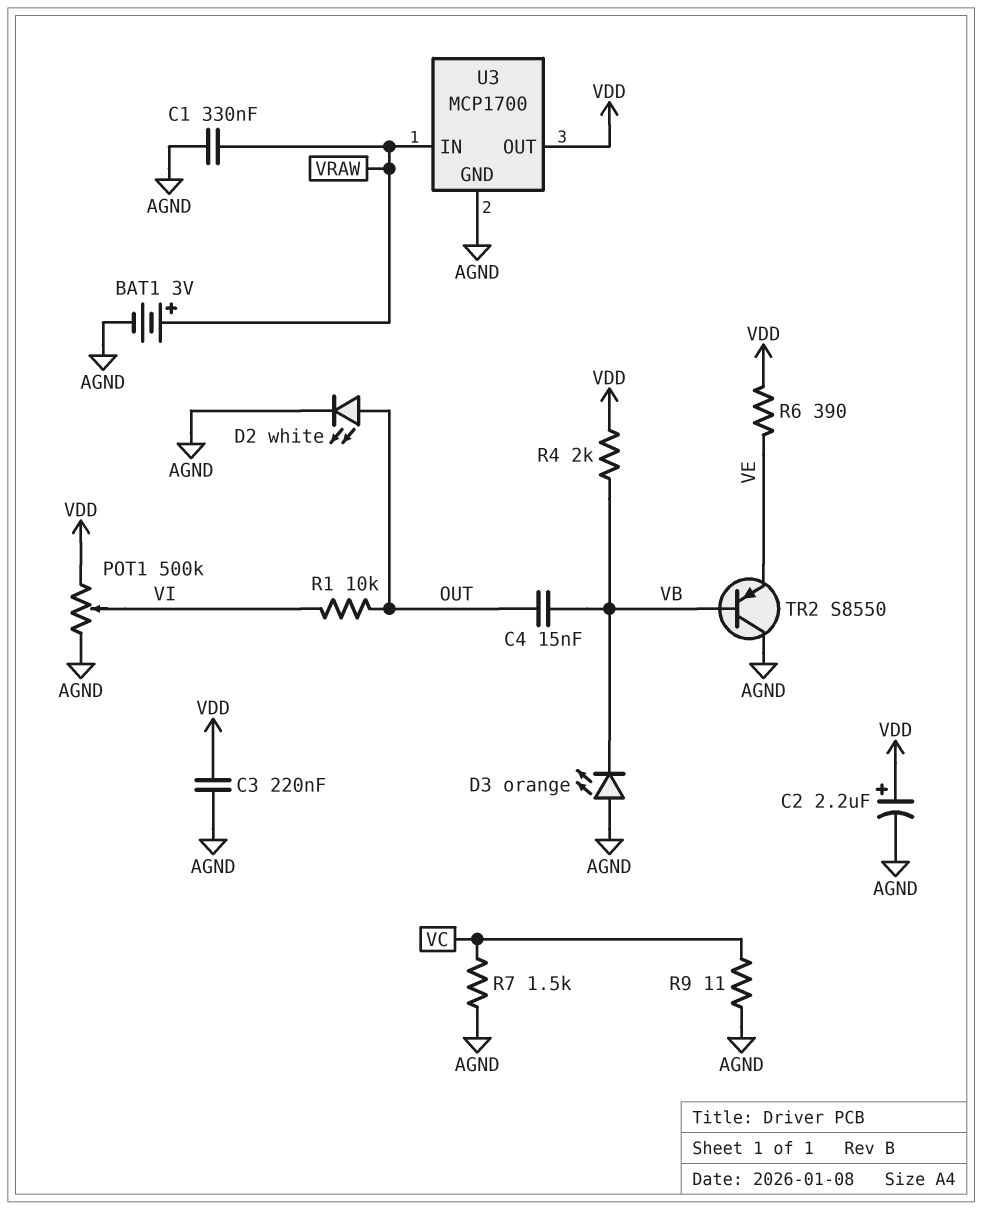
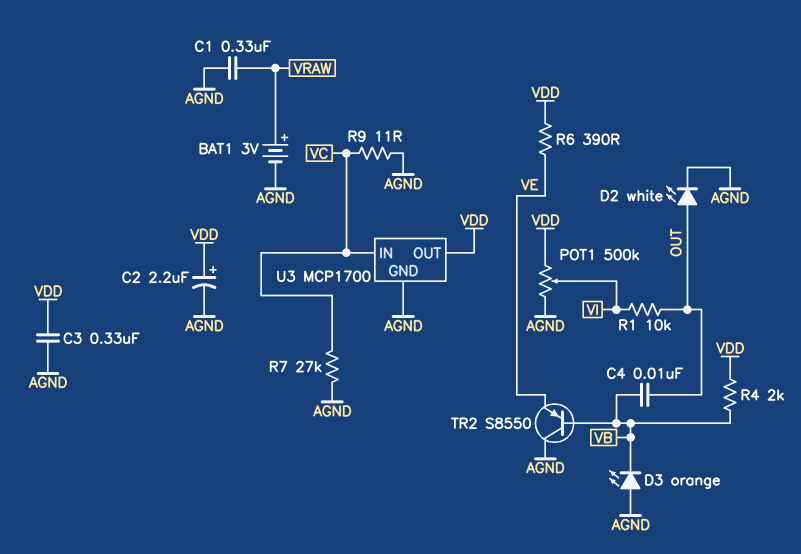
C3: 220nF (AGND, VDD) -> 330nF (AGND, VDD)
C4: 15nF (OUT, VB) -> 10nF (OUT, VB)
R7: 1.5k (AGND, VC) -> 27k (AGND, VC)
U3 pin IN: VRAW -> VC

